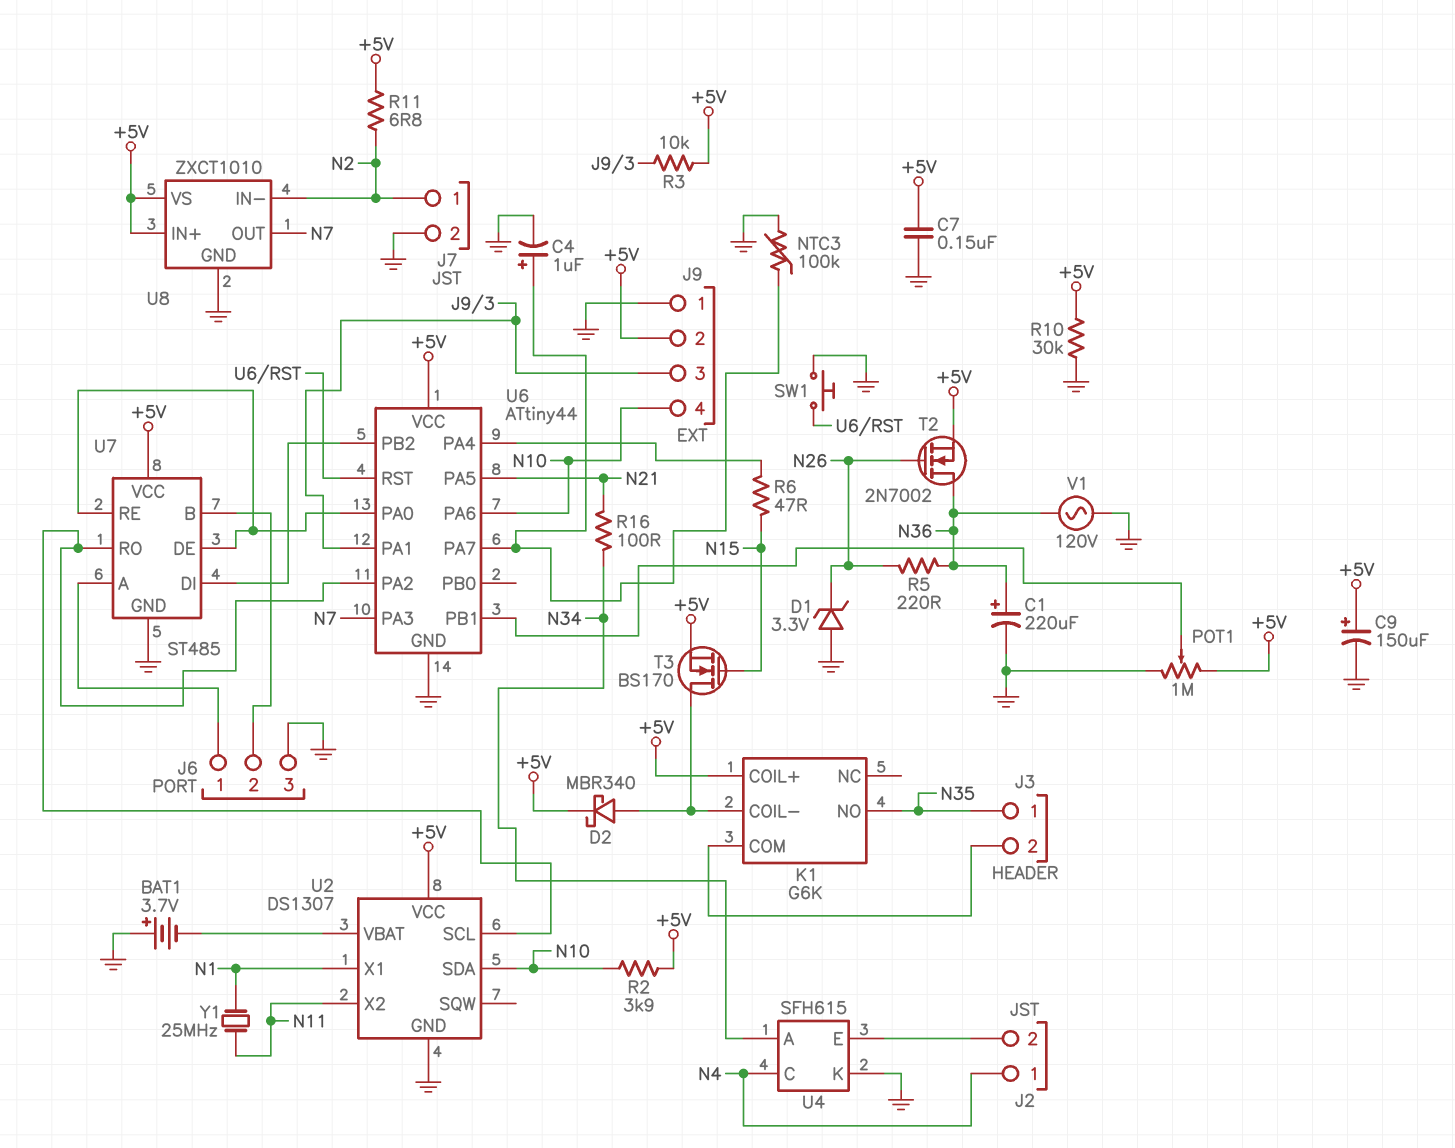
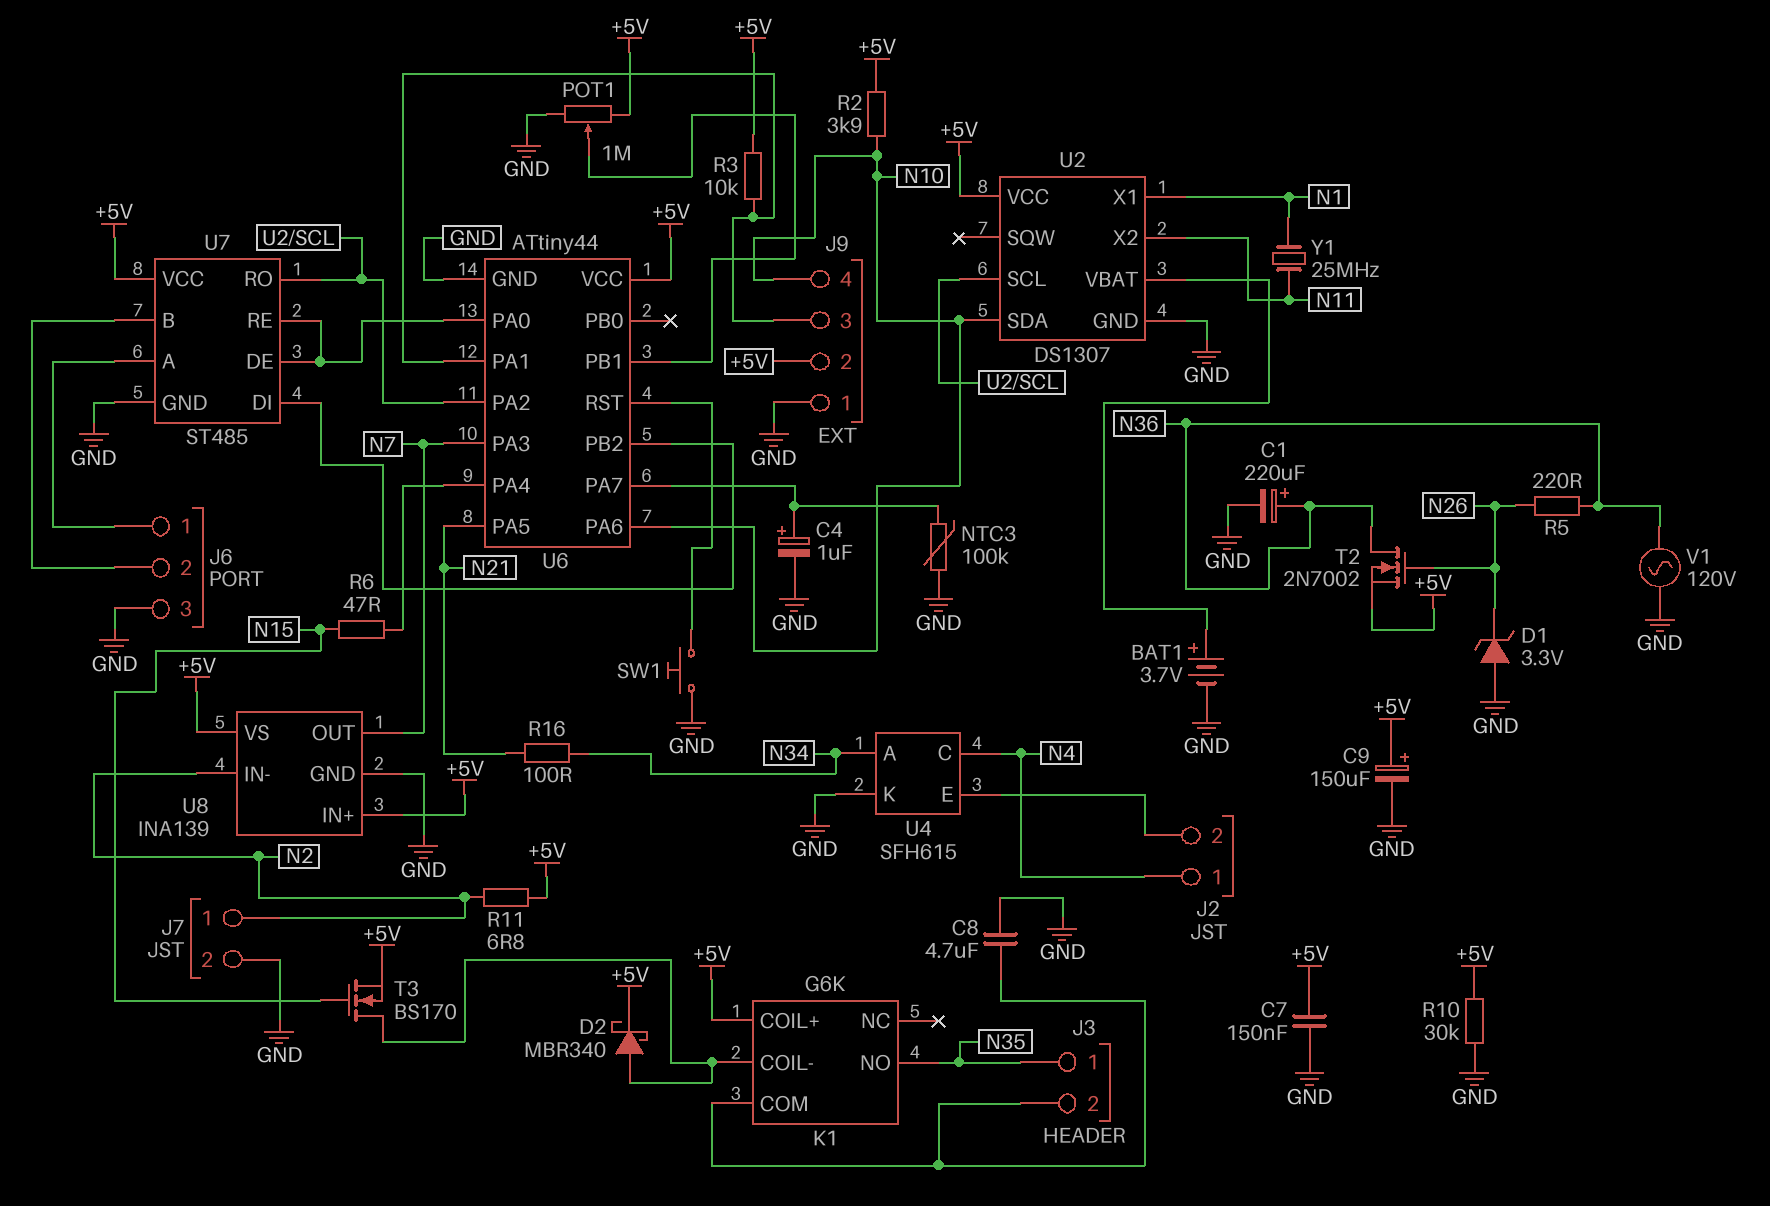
BAT1: 3.7V (plus GND, minus U2/VBAT) -> 3.7V (plus U2/VBAT, minus GND)
C8: none -> 4.7uF (GND, J3/2)
U8: ZXCT1010 -> INA139

